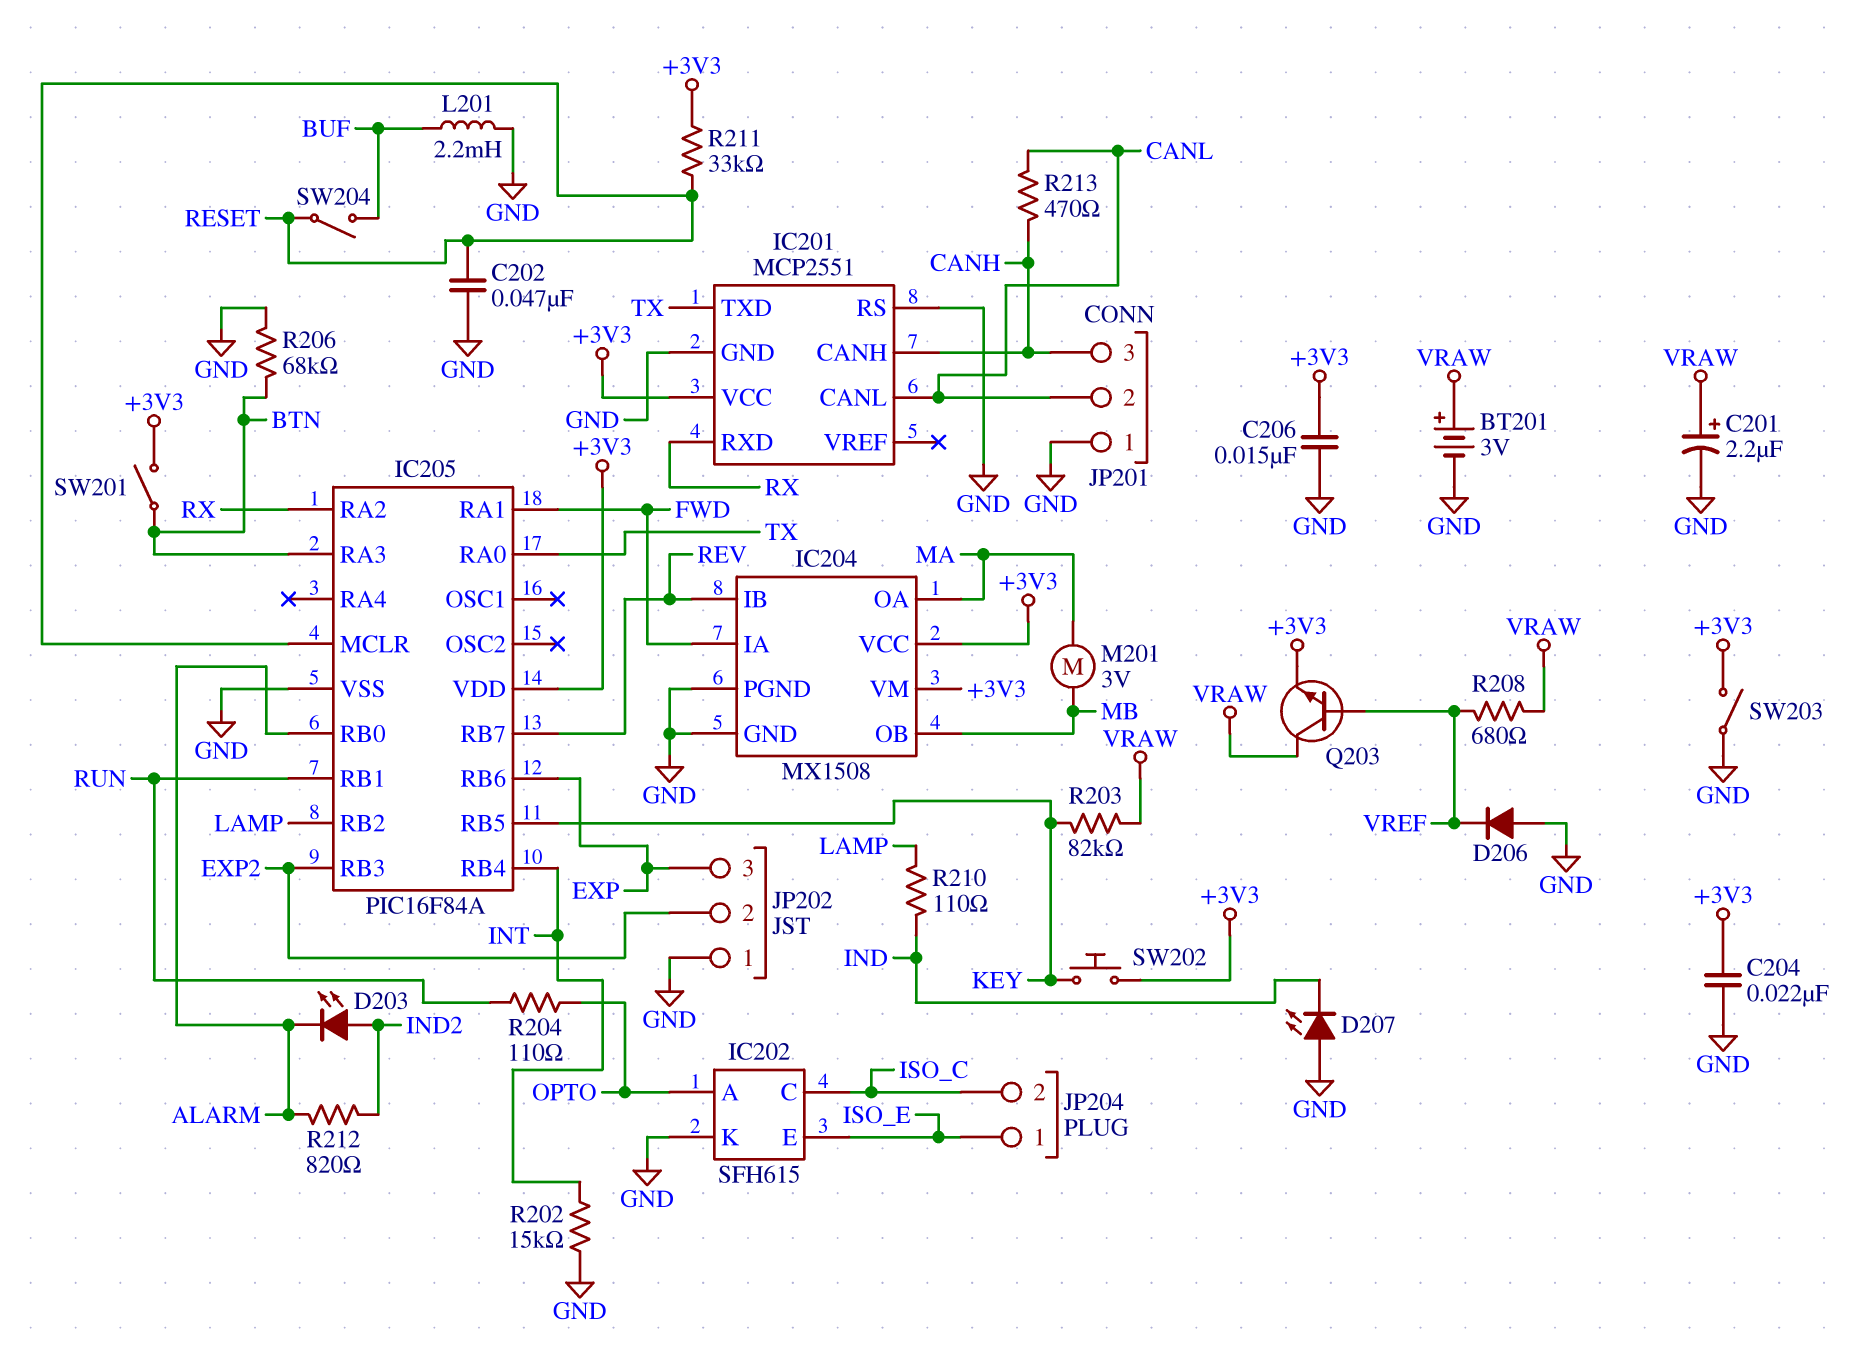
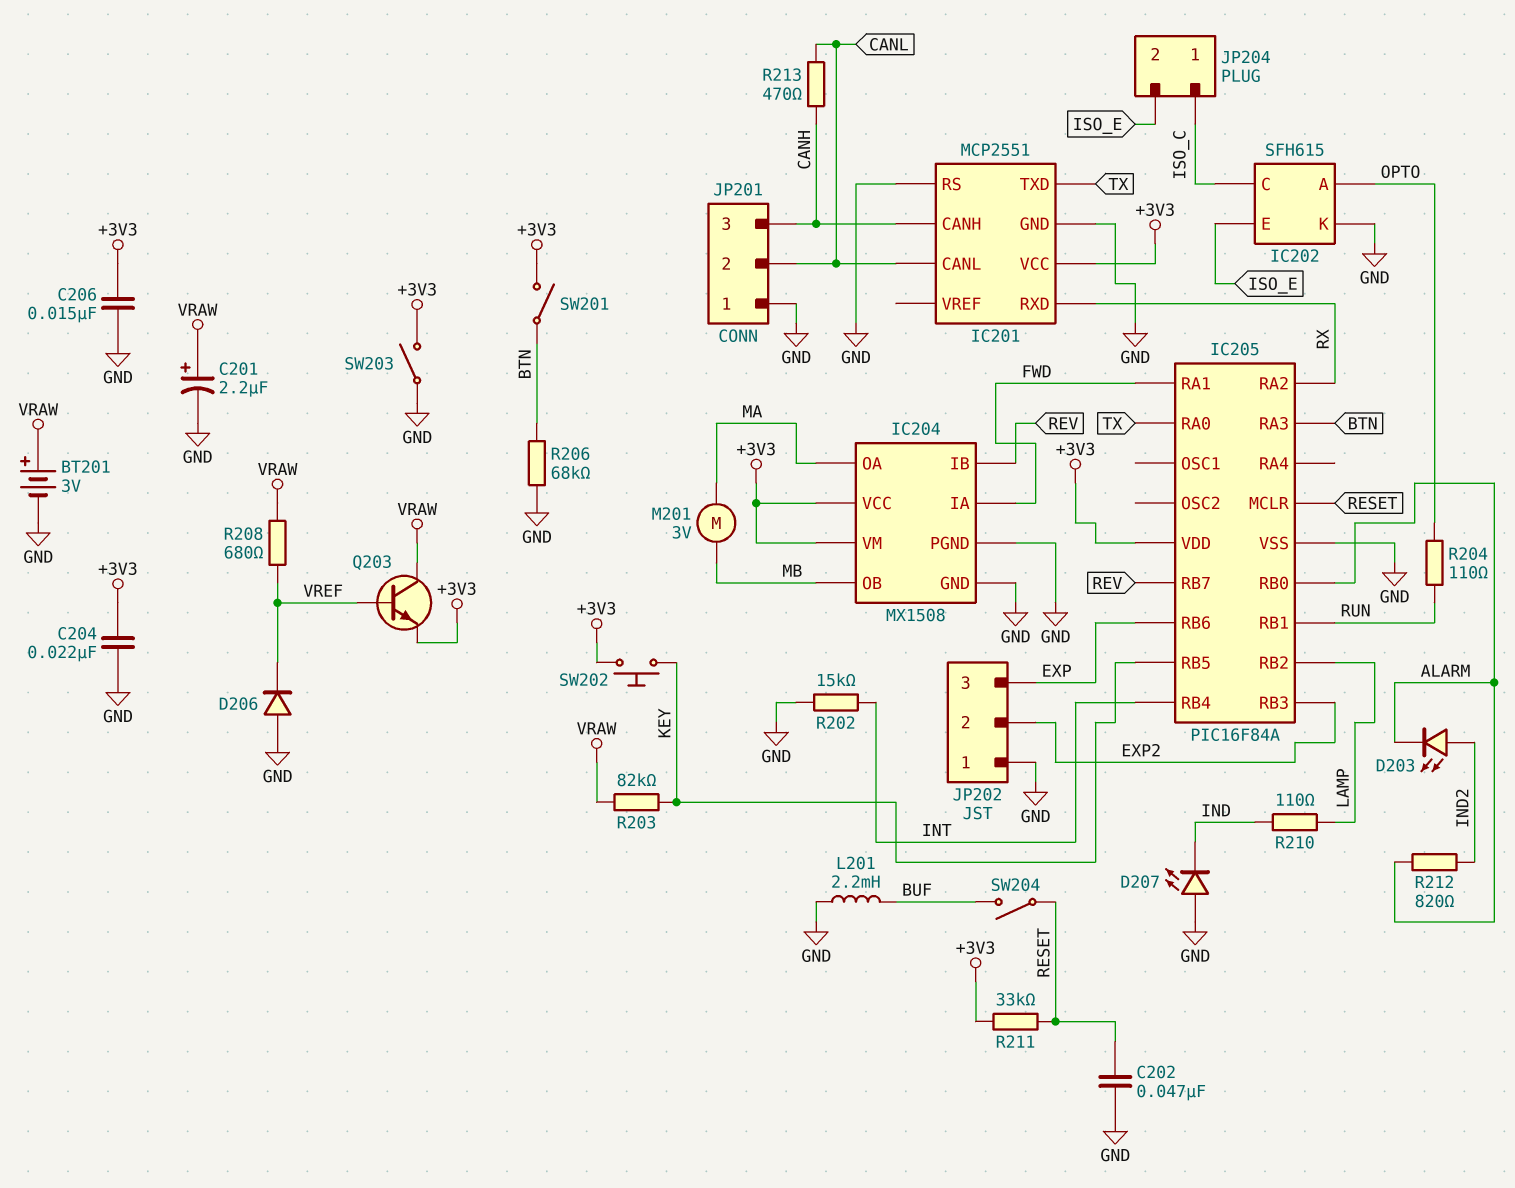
JP204 pin 1: ISO_E -> ISO_C
JP204 pin 2: ISO_C -> ISO_E

